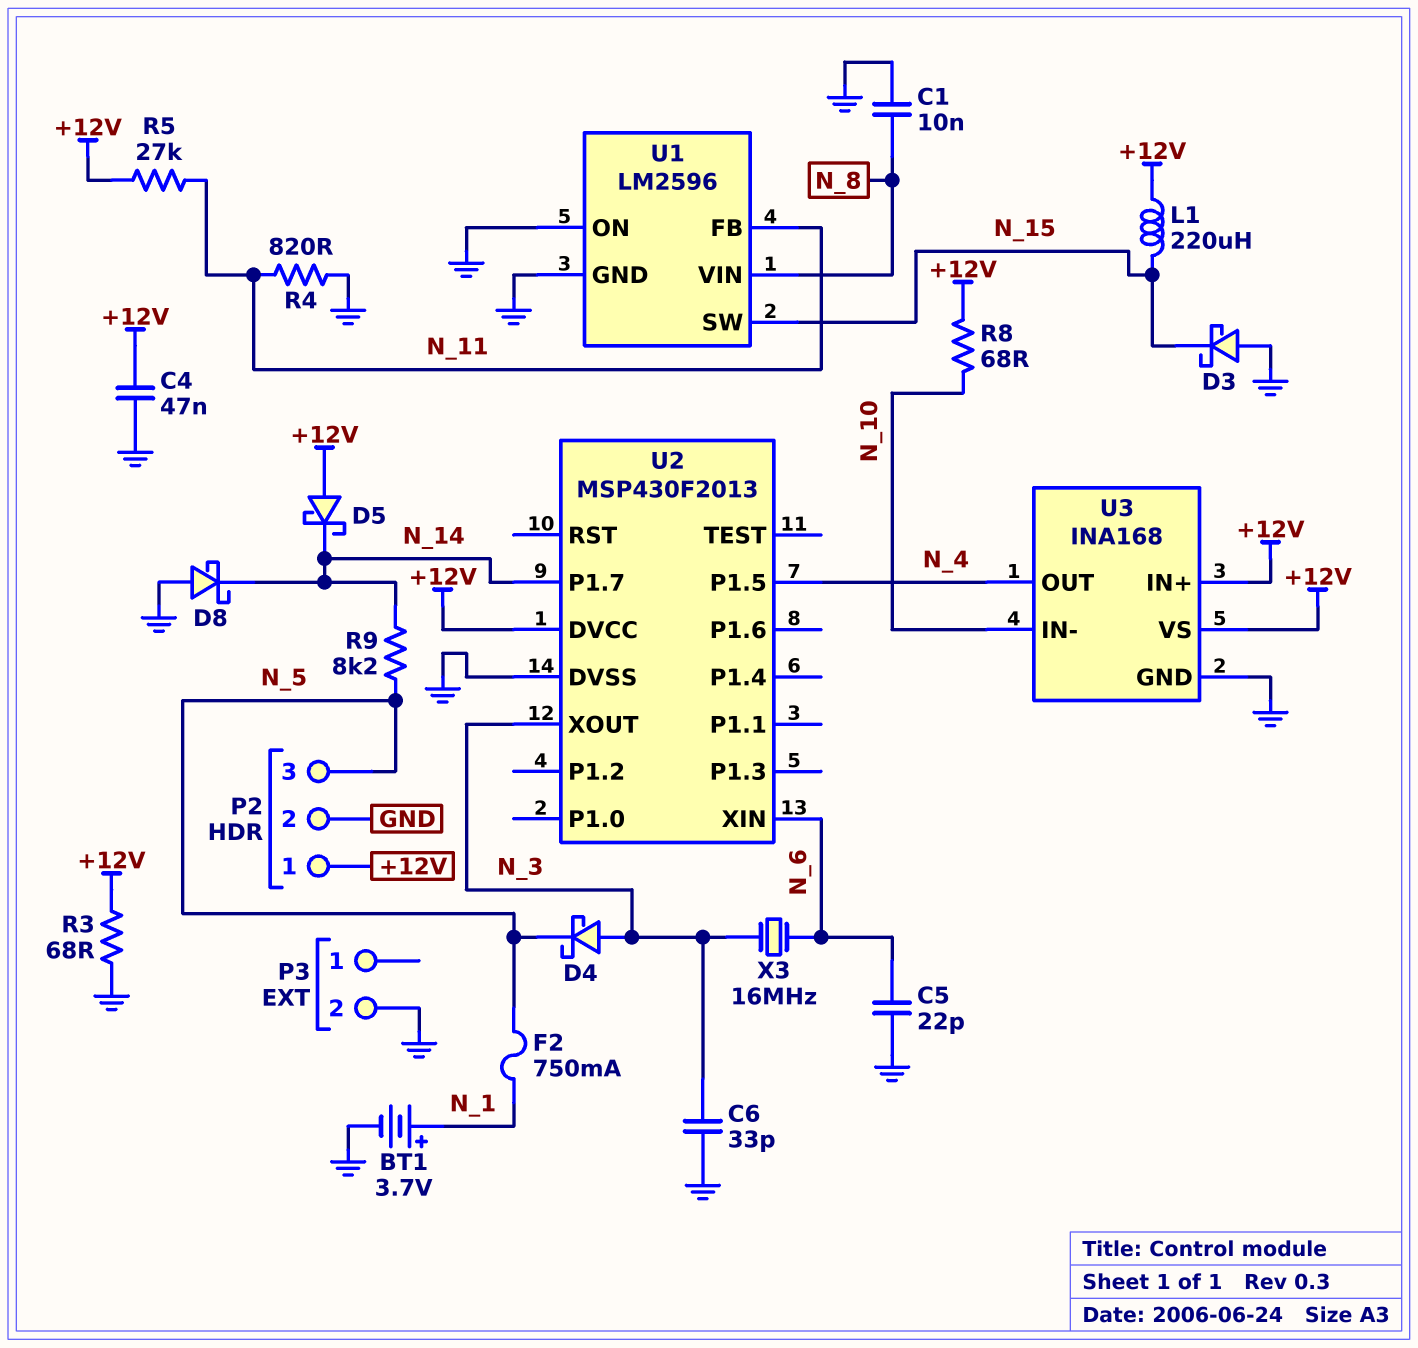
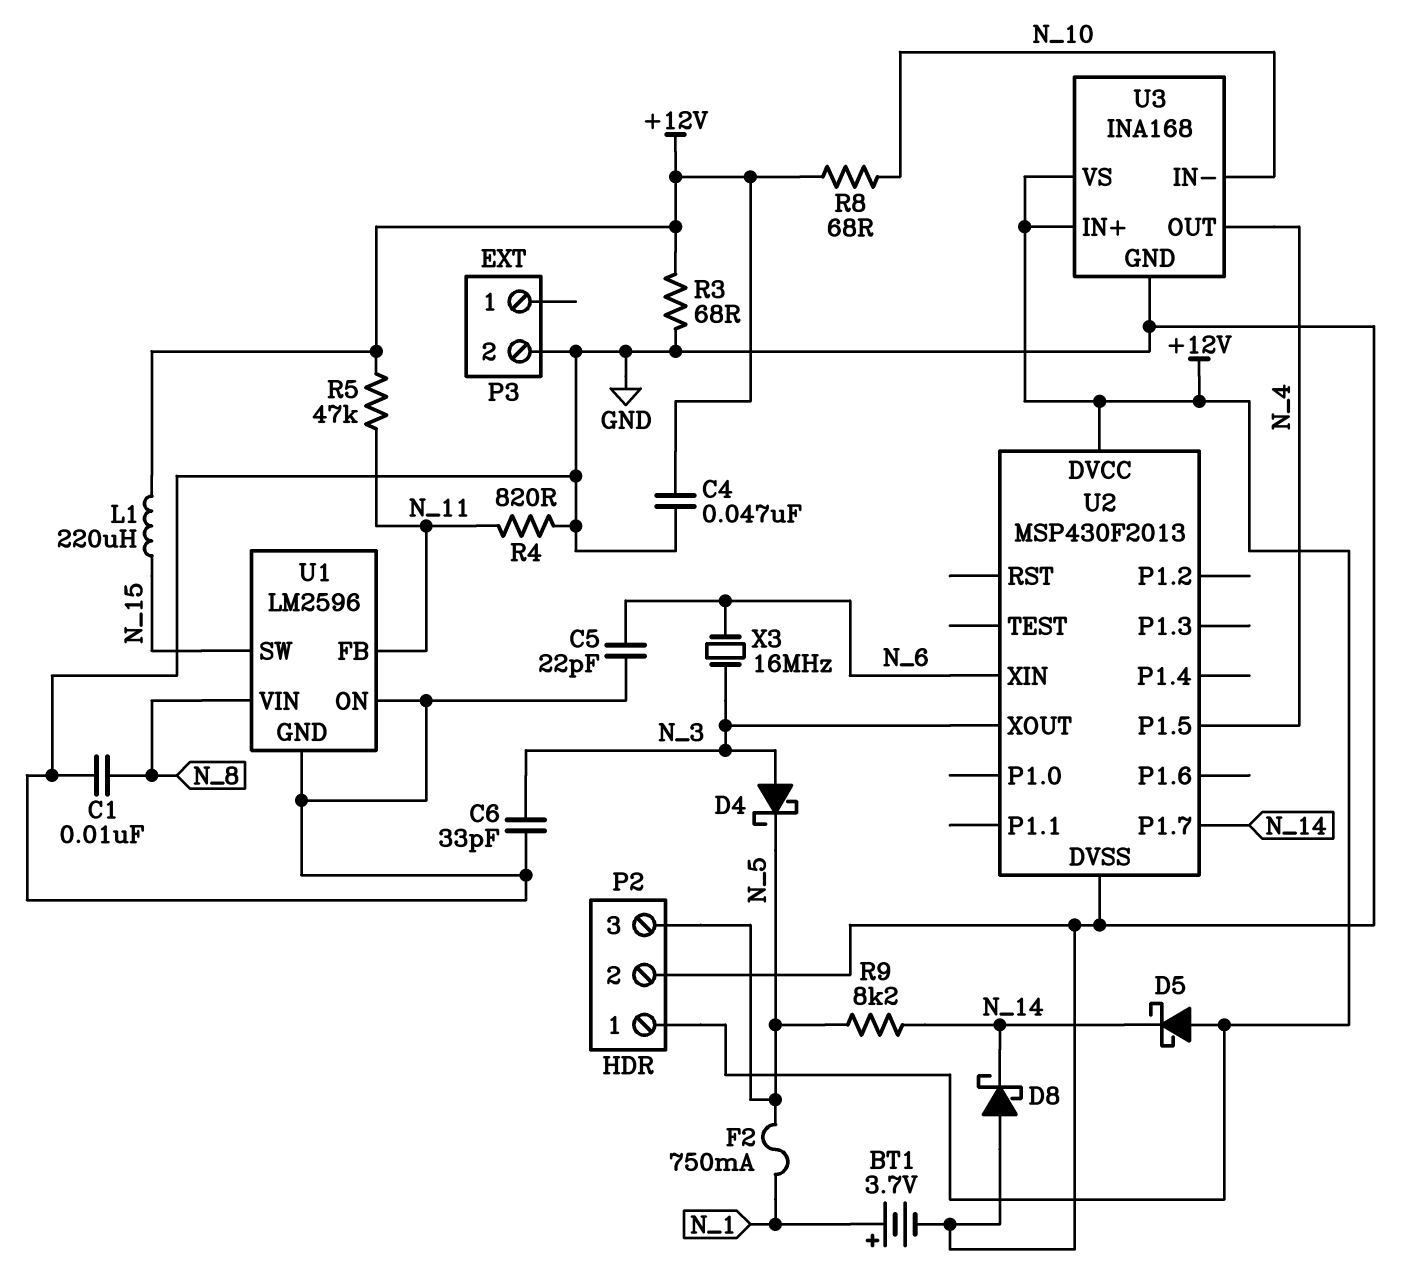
D3: schottky (A GND, K N_15) -> none
R5: 27k (+12V, N_11) -> 47k (+12V, N_11)

